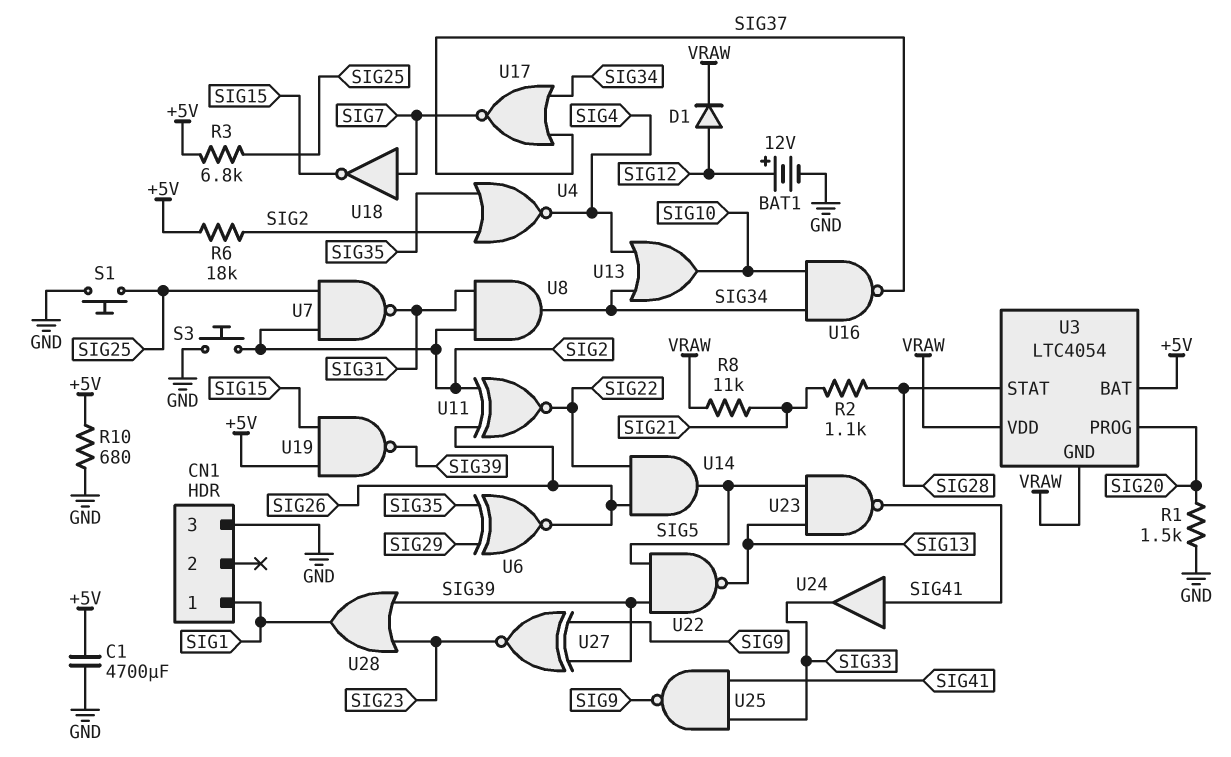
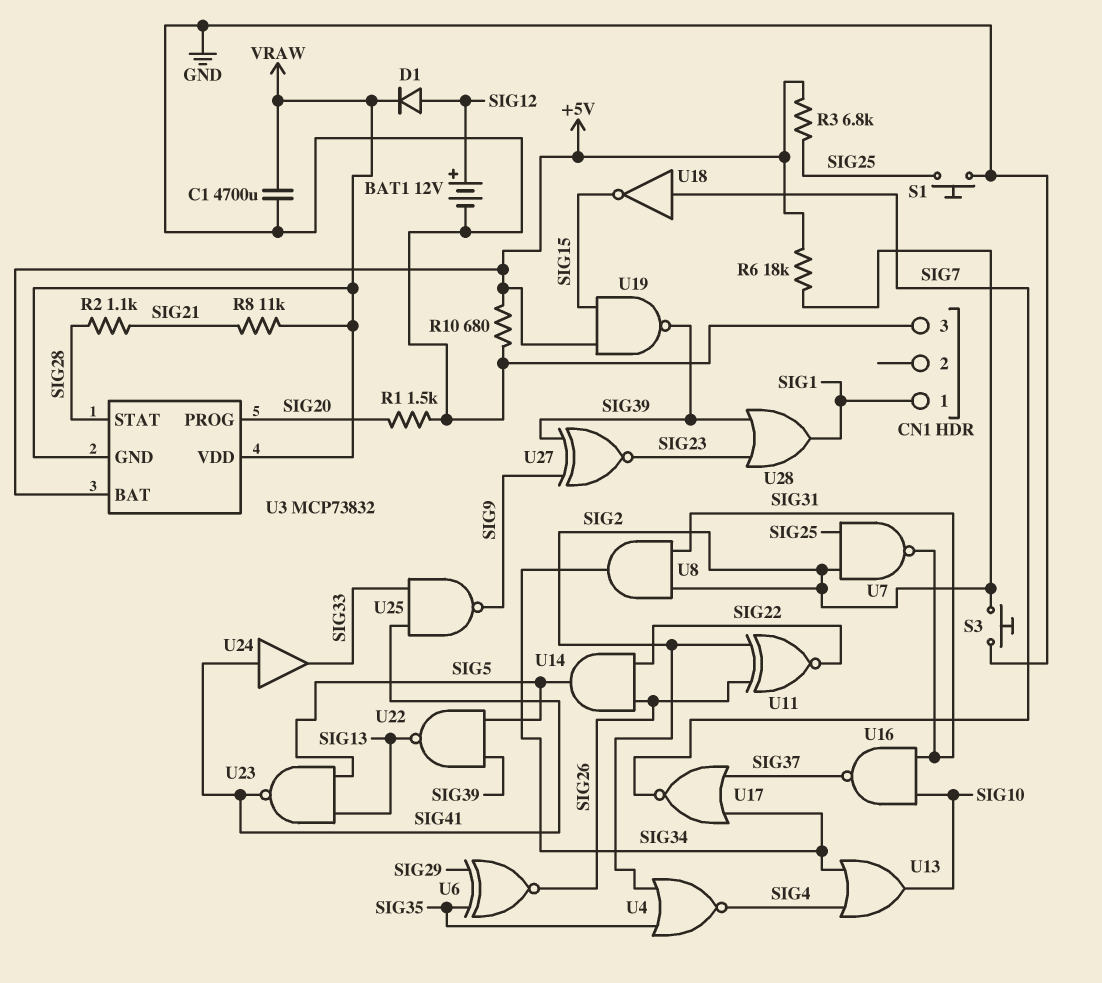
C1: 4700uF (+5V, GND) -> 4700uF (GND, VRAW)
U3: LTC4054 -> MCP73832
U16: NAND (in SIG10, in SIG34, out SIG37) -> NAND (in SIG10, in SIG31, out SIG37)

